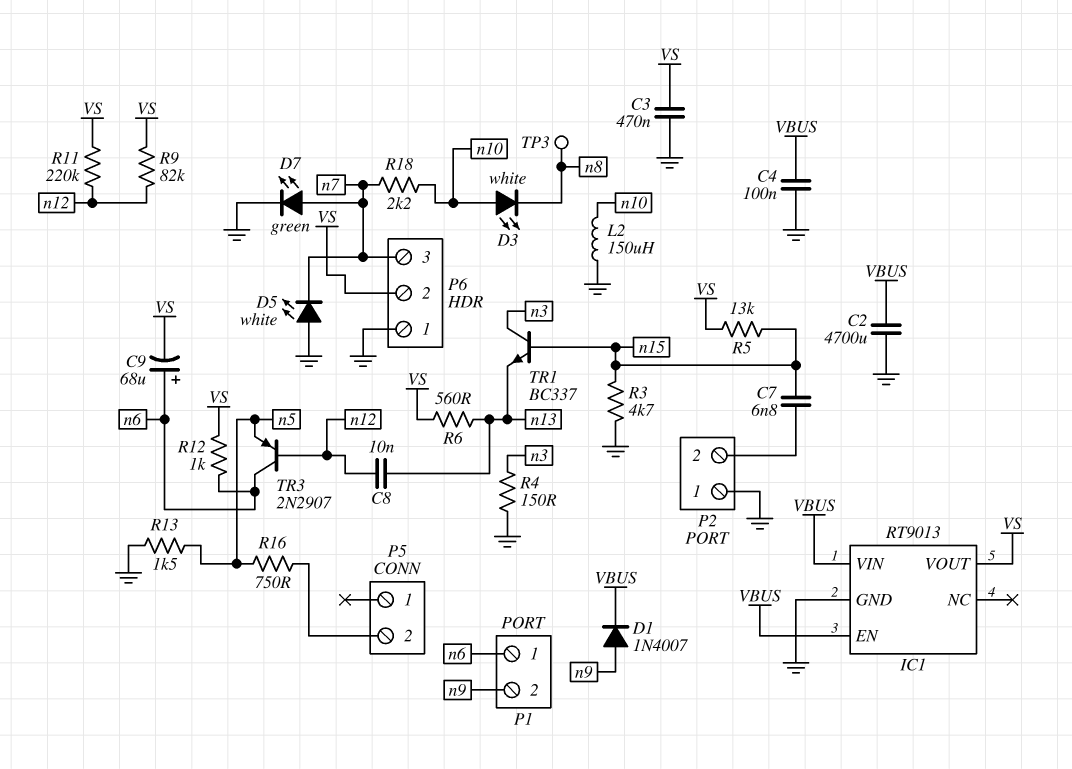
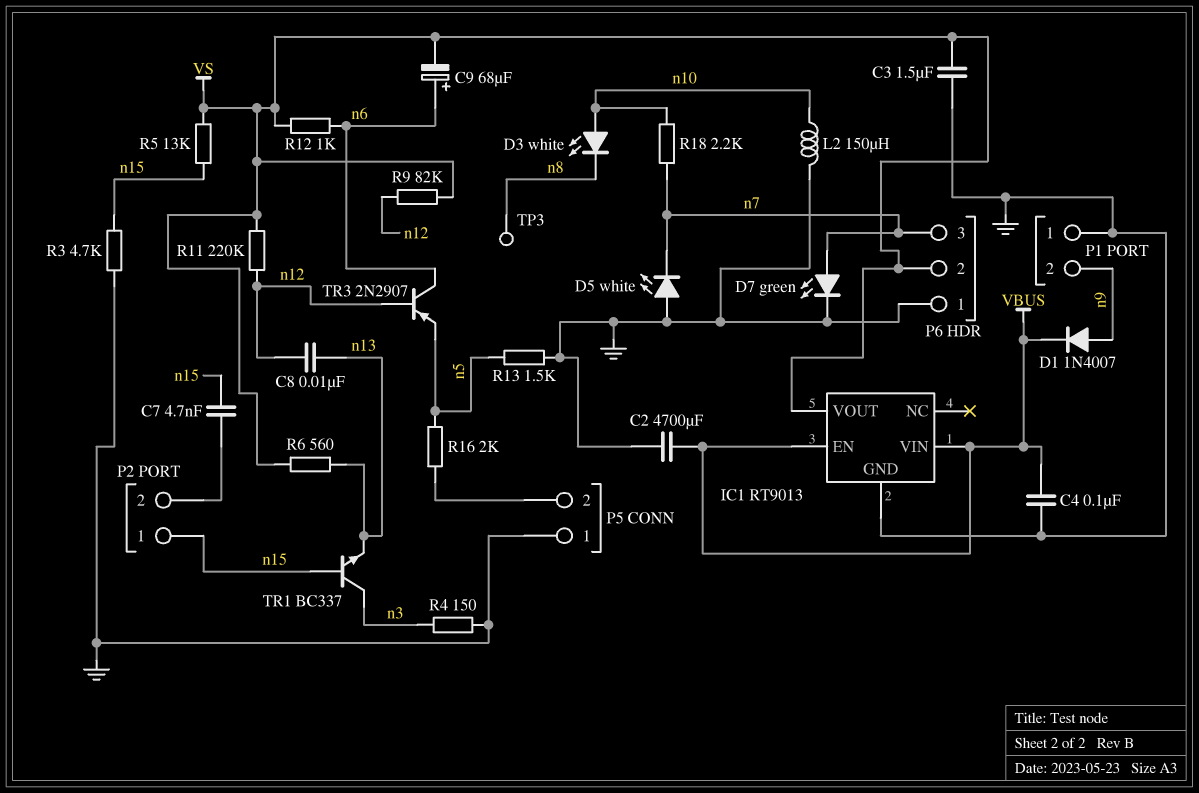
C3: 470nF (GND, VS) -> 1.5uF (GND, VS)
C7: 6.8nF (P2/2, n15) -> 4.7nF (P2/2, n15)
P1 pin 1: n6 -> GND
P2 pin 1: GND -> n15
P5 pin 1: none -> GND
R16: 750 (P5/2, n5) -> 2k (P5/2, n5)

